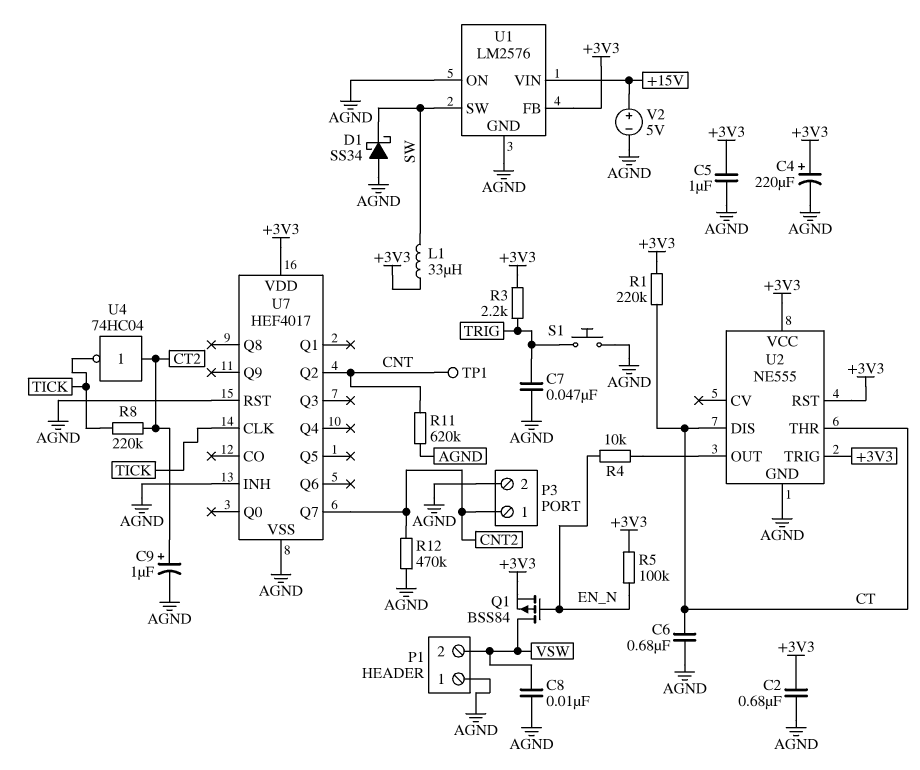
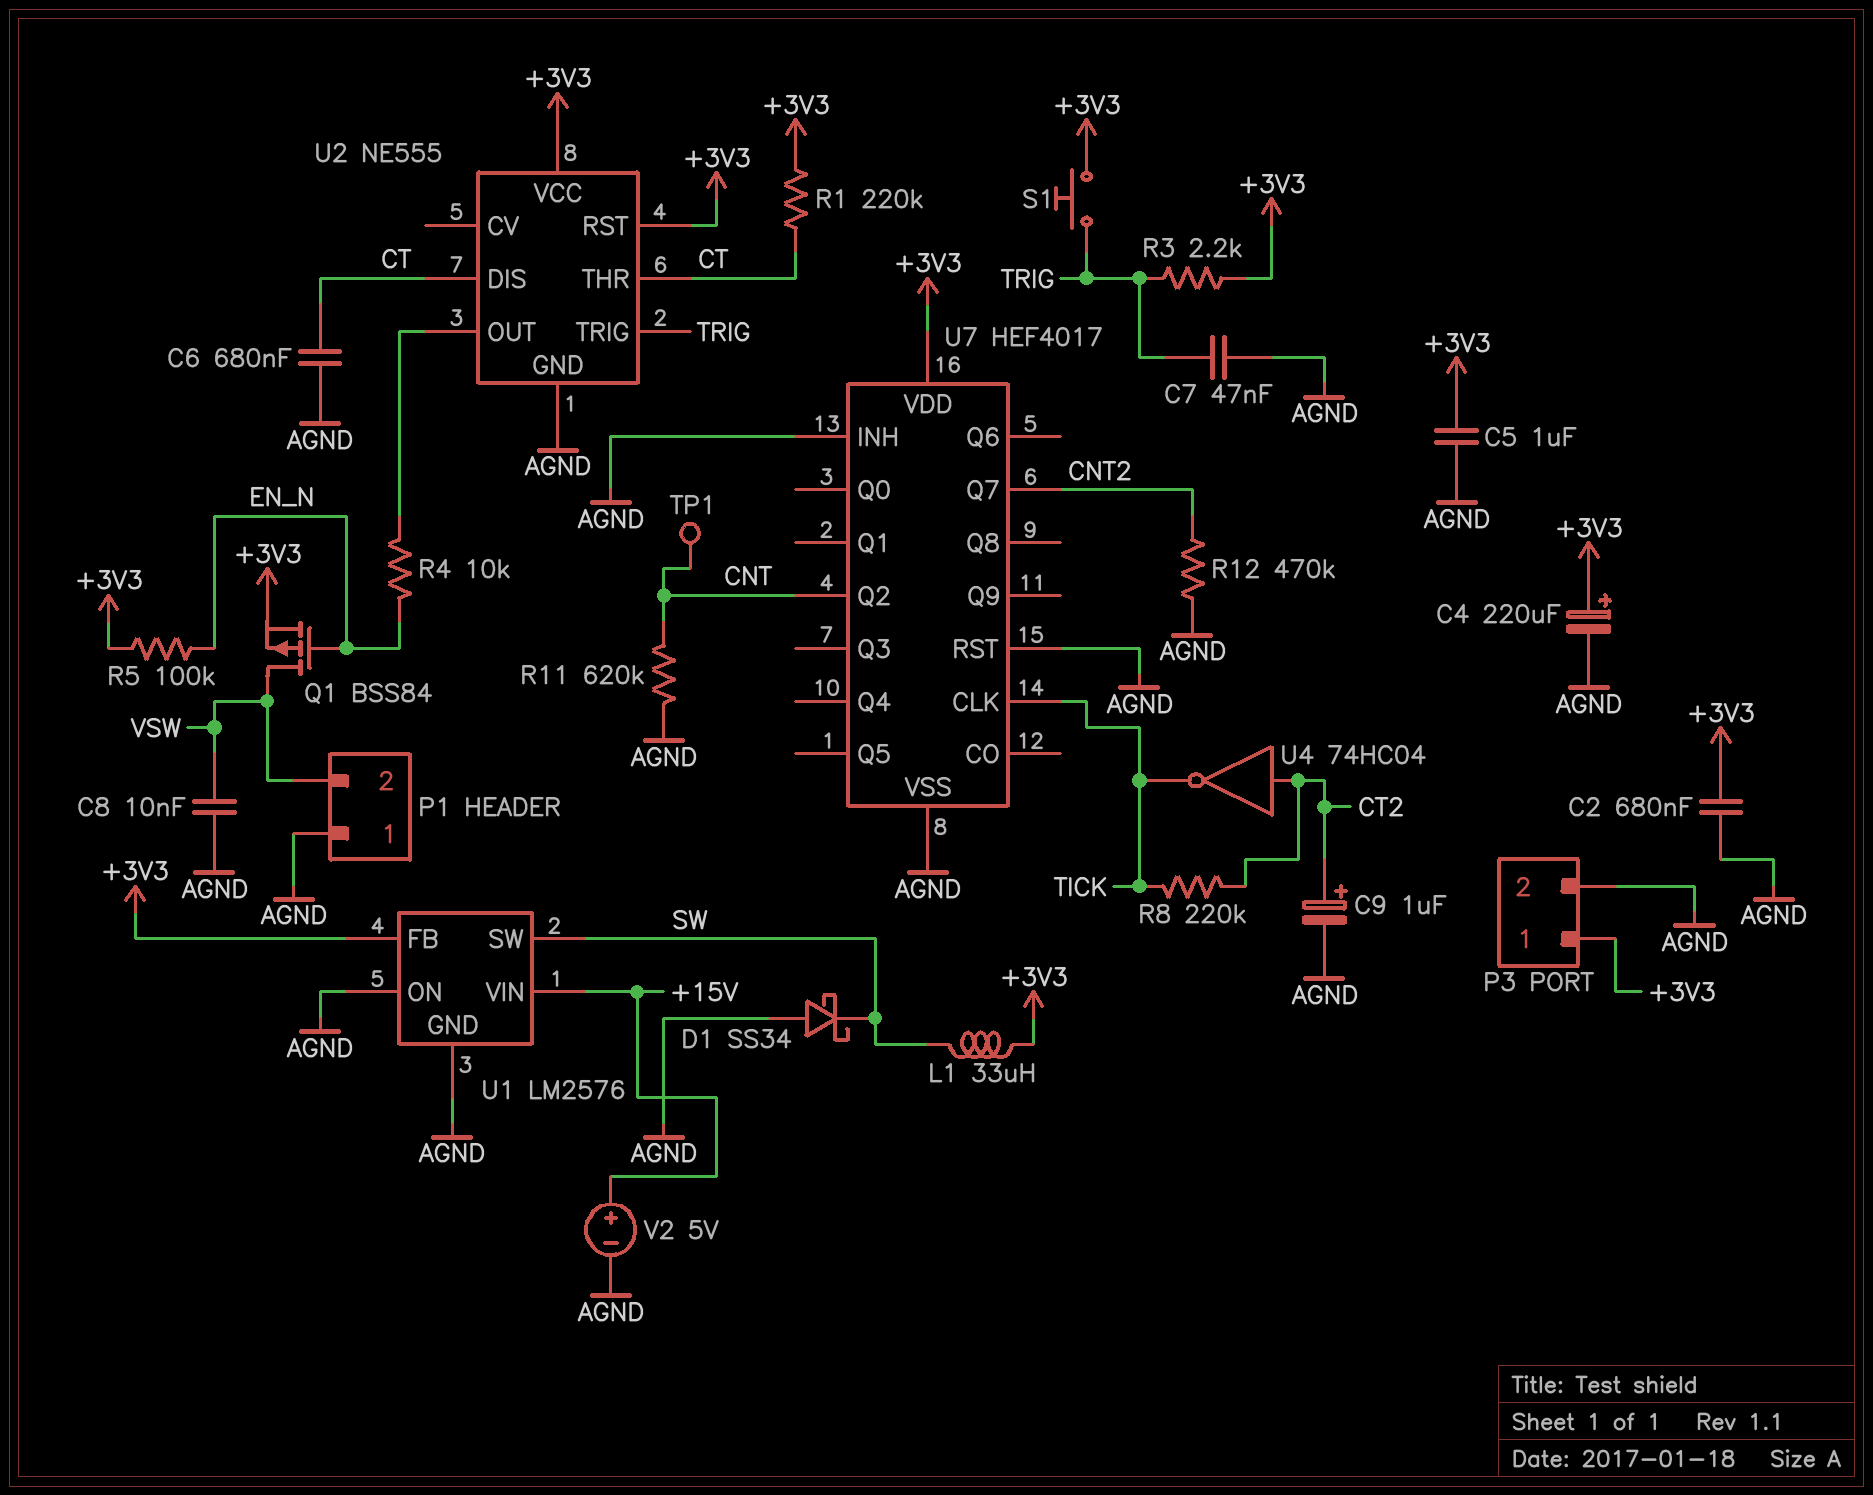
P3 pin 1: CNT2 -> +3V3
S1: button (AGND, TRIG) -> button (+3V3, TRIG)
U2 pin TRIG: +3V3 -> TRIG

